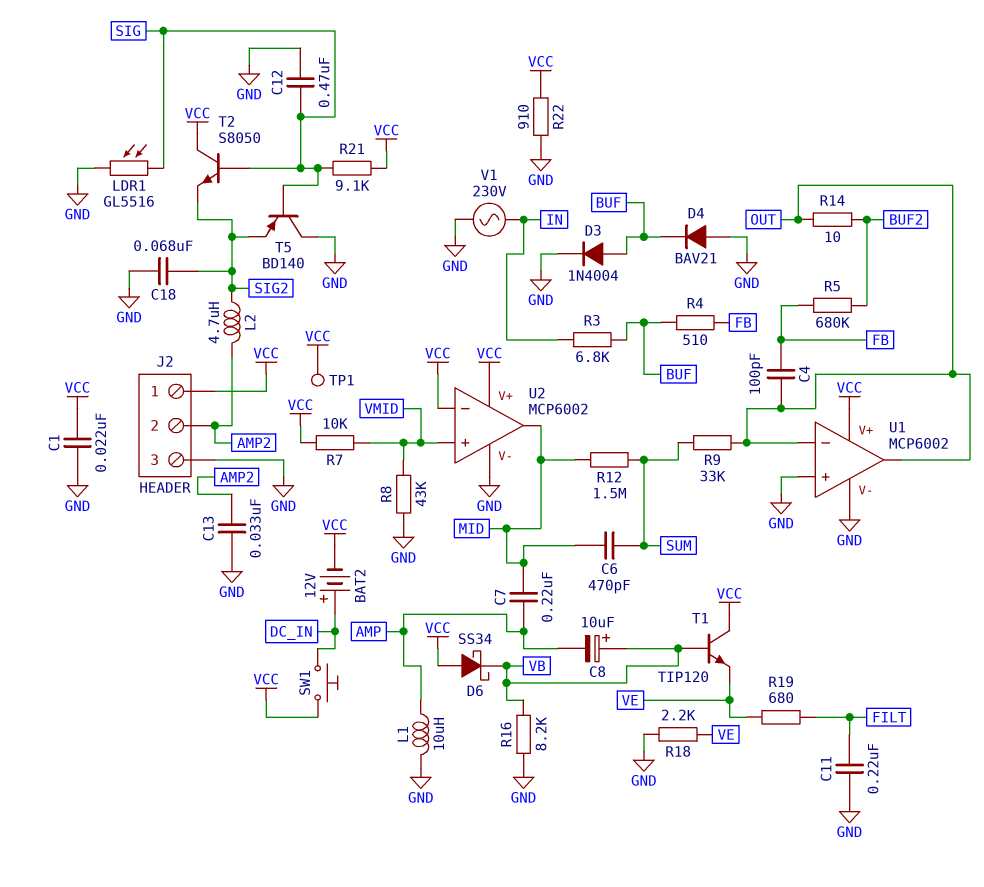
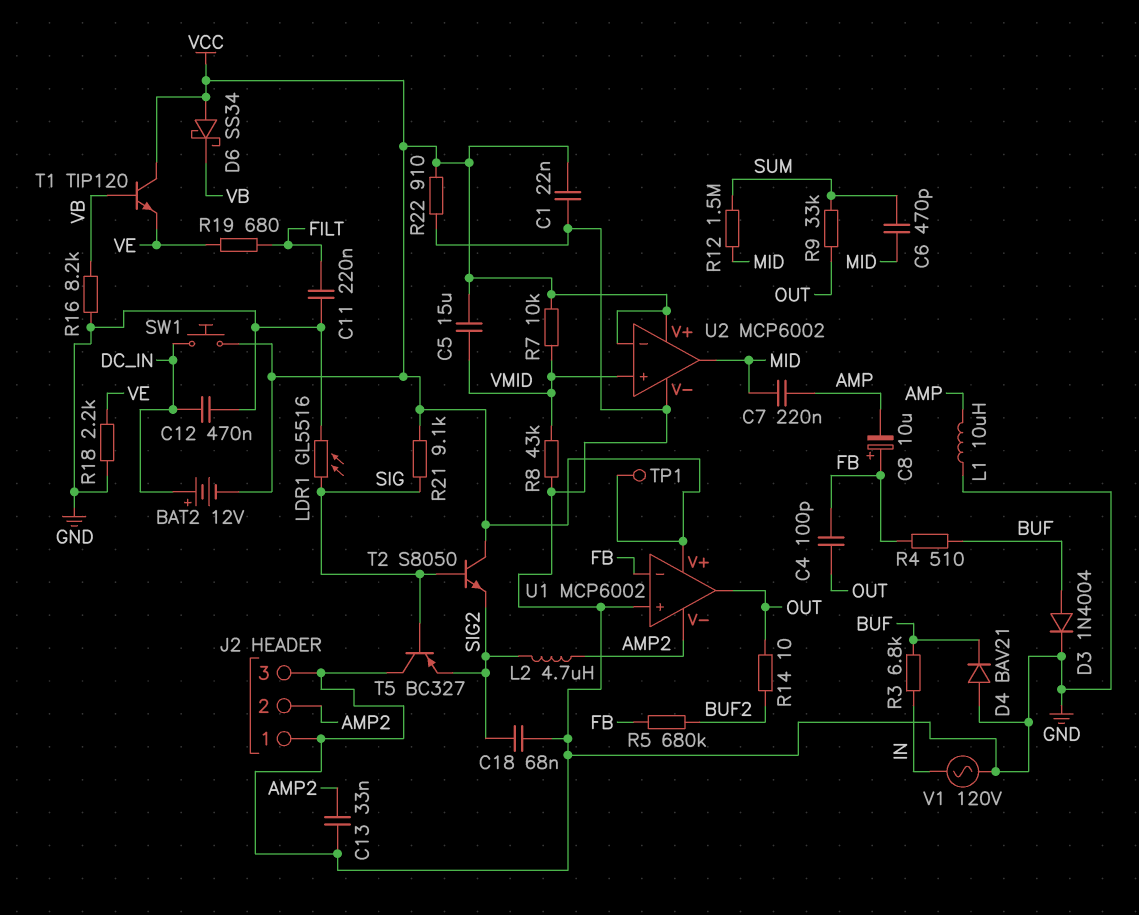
C5: none -> 15uF (VCC, VMID)
C8: 10uF (plus VB, minus AMP) -> 10uF (plus FB, minus AMP)
C12: 470nF (GND, SIG) -> 470nF (DC_IN, GND)
J2 pin 1: VCC -> GND
T5: PNP BD140 (B SIG, C GND, E SIG2) -> PNP BC327 (B SIG, C GND, E SIG2)
U1 pin V-: GND -> AMP2
U1 pin in-: OUT -> FB
V1: AC 230V (GND, IN) -> AC 120V (GND, IN)

